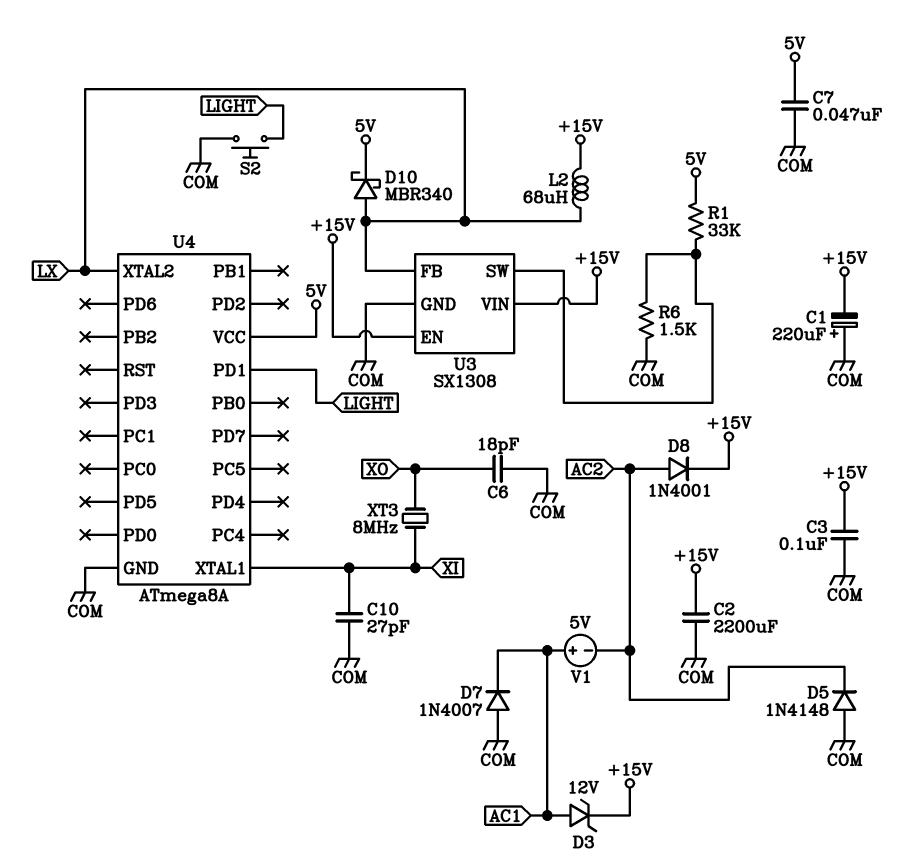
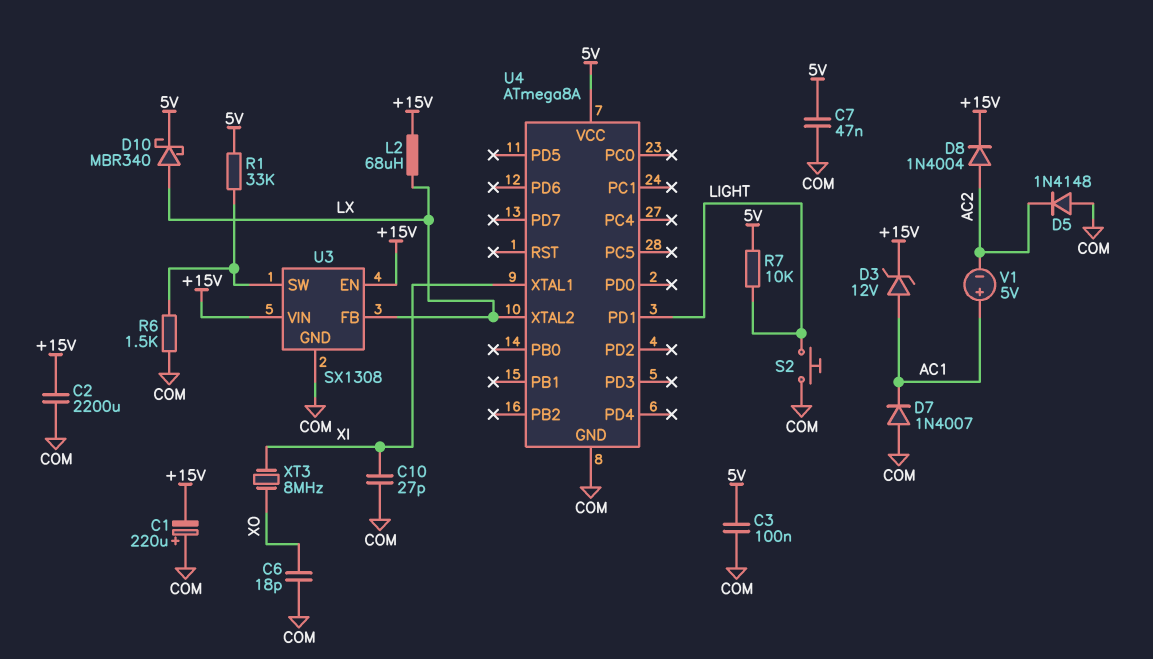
C3: 100nF (+15V, COM) -> 100nF (5V, COM)
D8: diode 1N4001 (A AC2, K +15V) -> diode 1N4004 (A AC2, K +15V)
R7: none -> 10k (5V, LIGHT)

